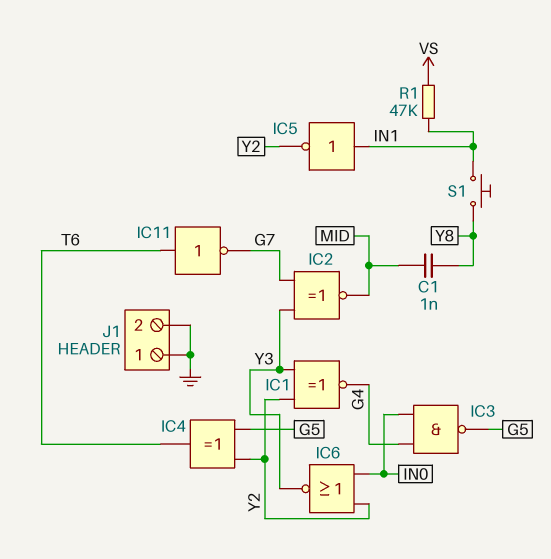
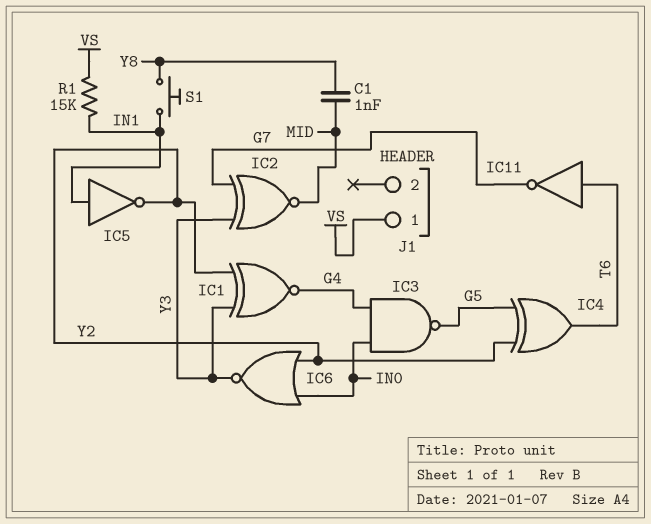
J1 pin 1: GND -> VS
J1 pin 2: GND -> none
R1: 47k (IN1, VS) -> 15k (IN1, VS)

